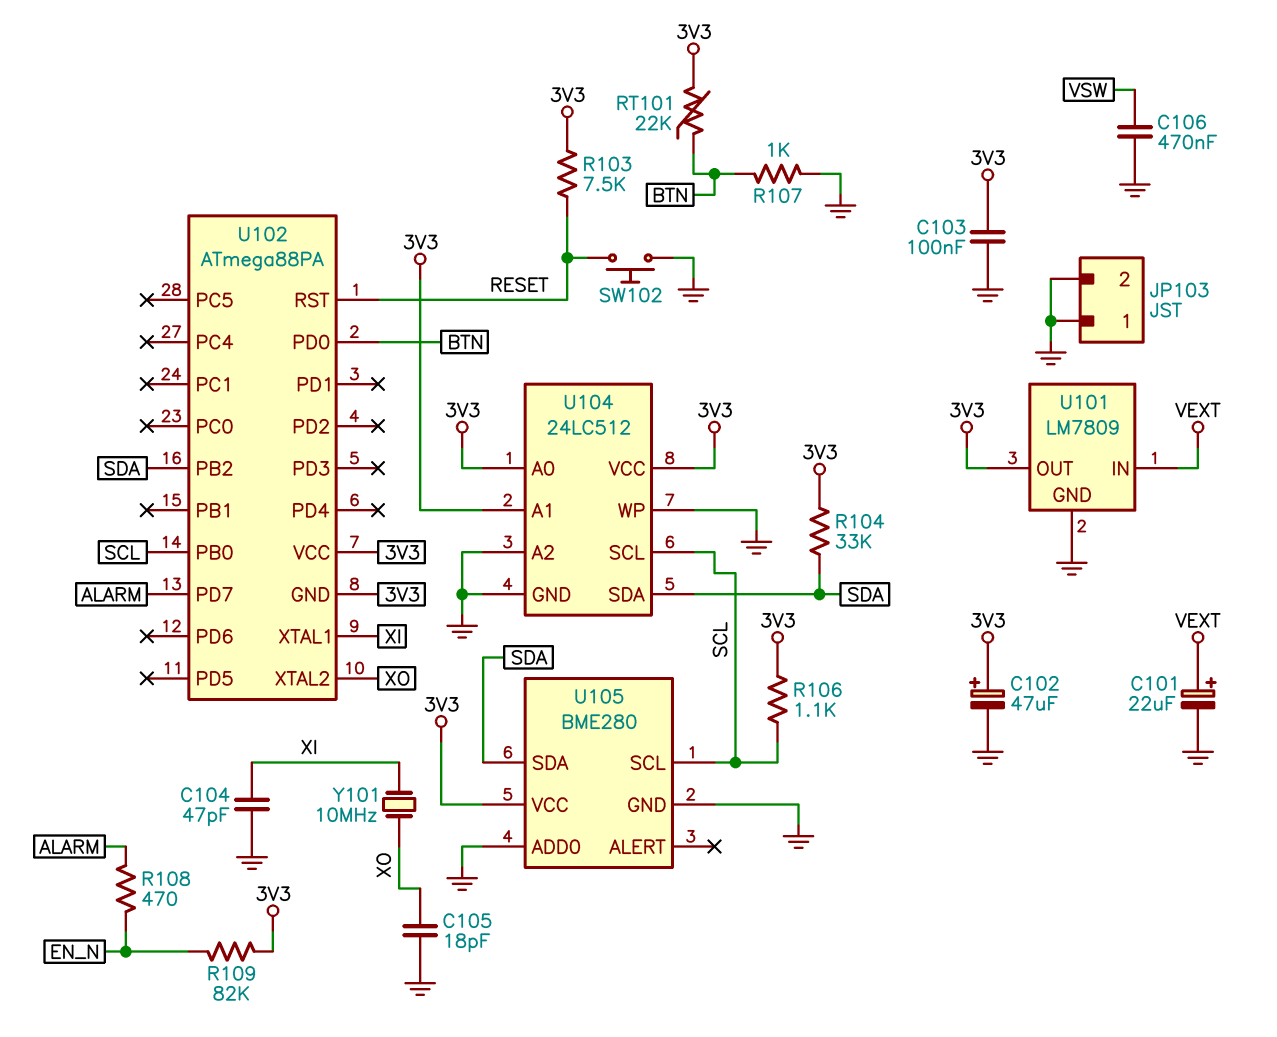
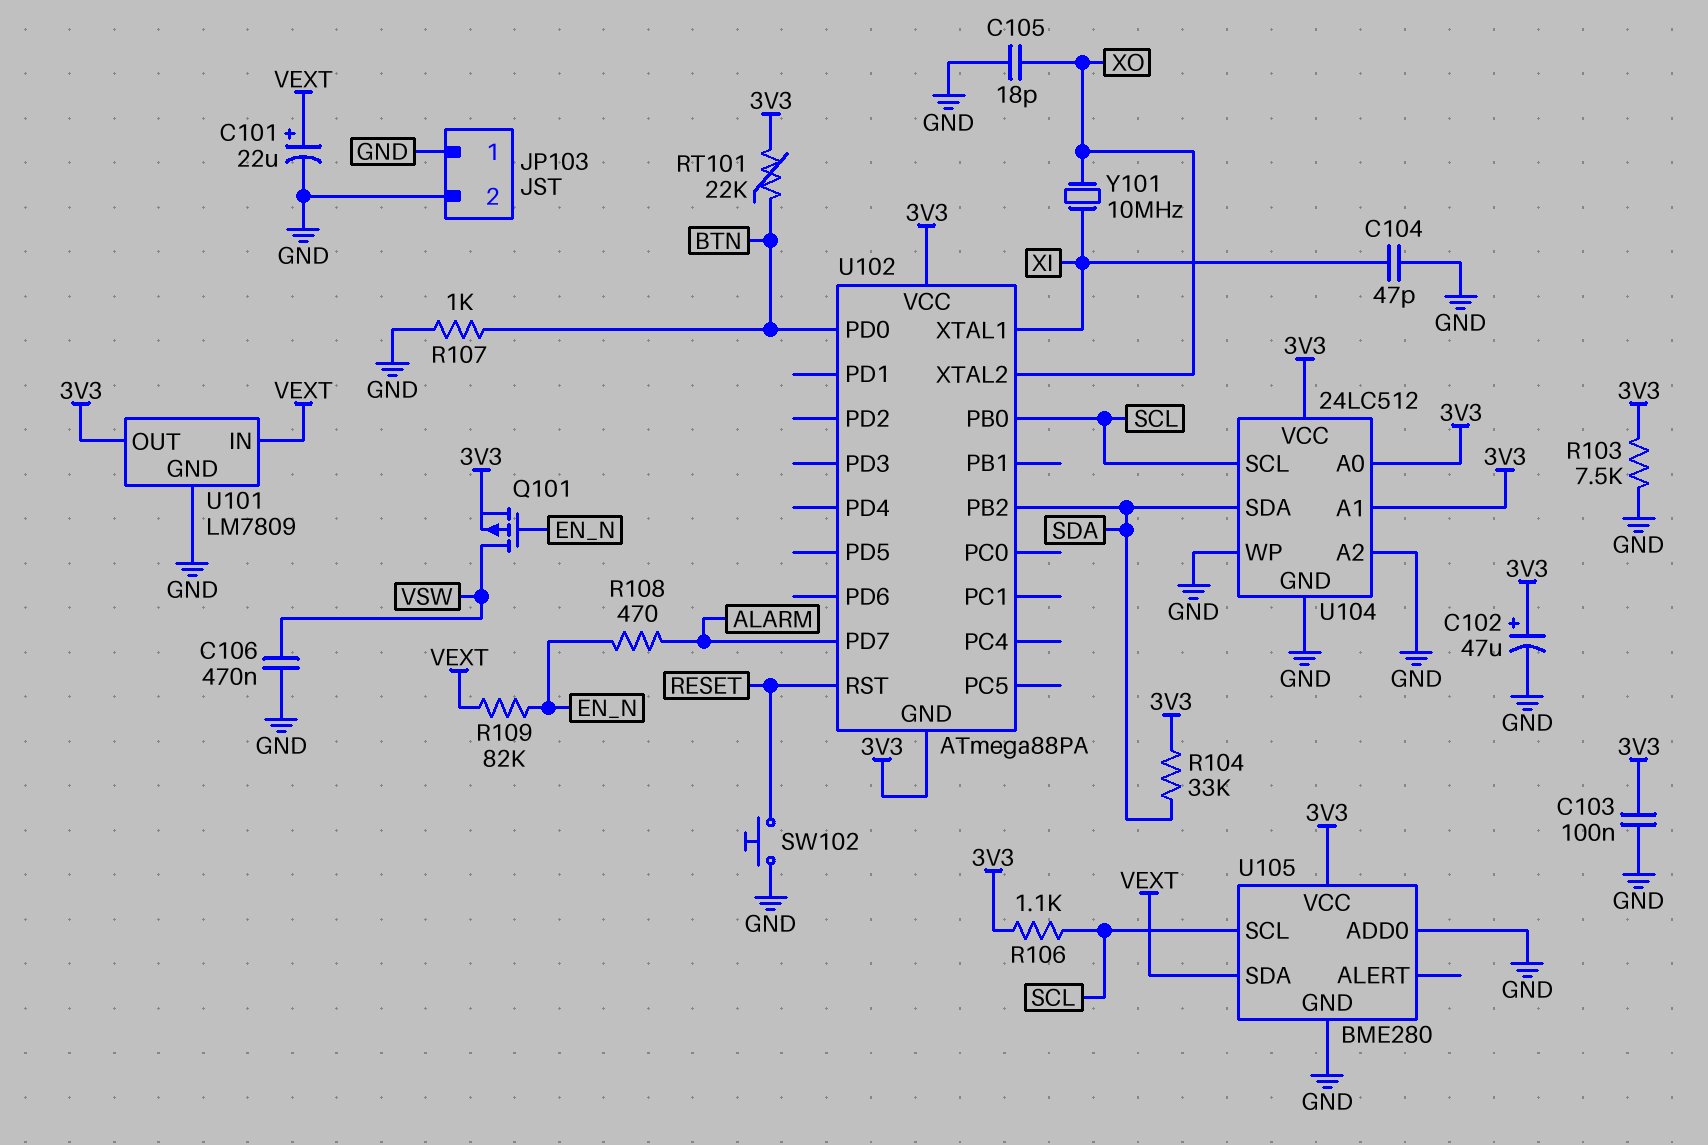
Q101: none -> PMOS (G EN_N, D VSW, S 3V3)
R103: 7.5k (3V3, RESET) -> 7.5k (3V3, GND)
R109: 82k (3V3, EN_N) -> 82k (EN_N, VEXT)
U105 pin SDA: SDA -> VEXT

